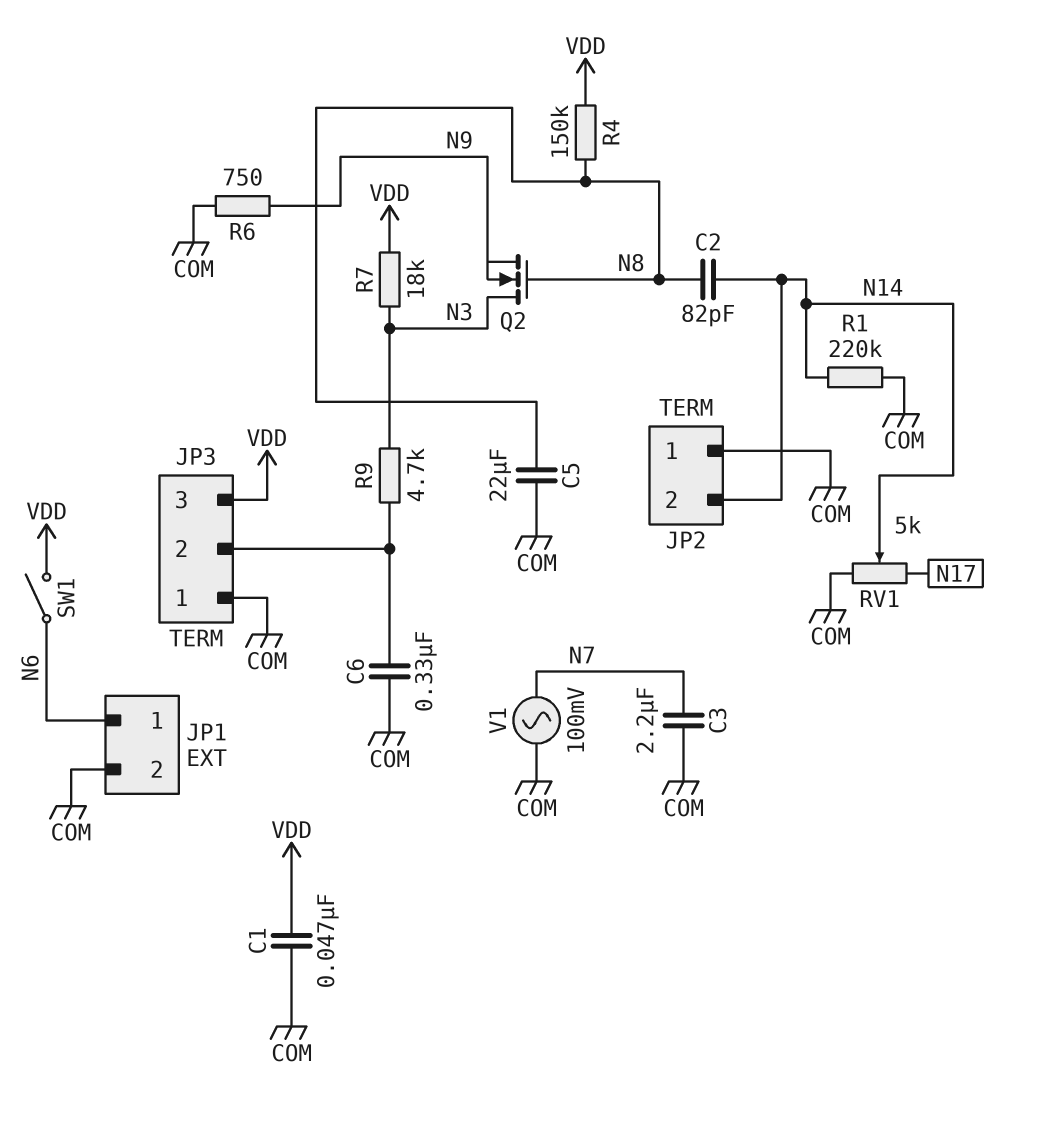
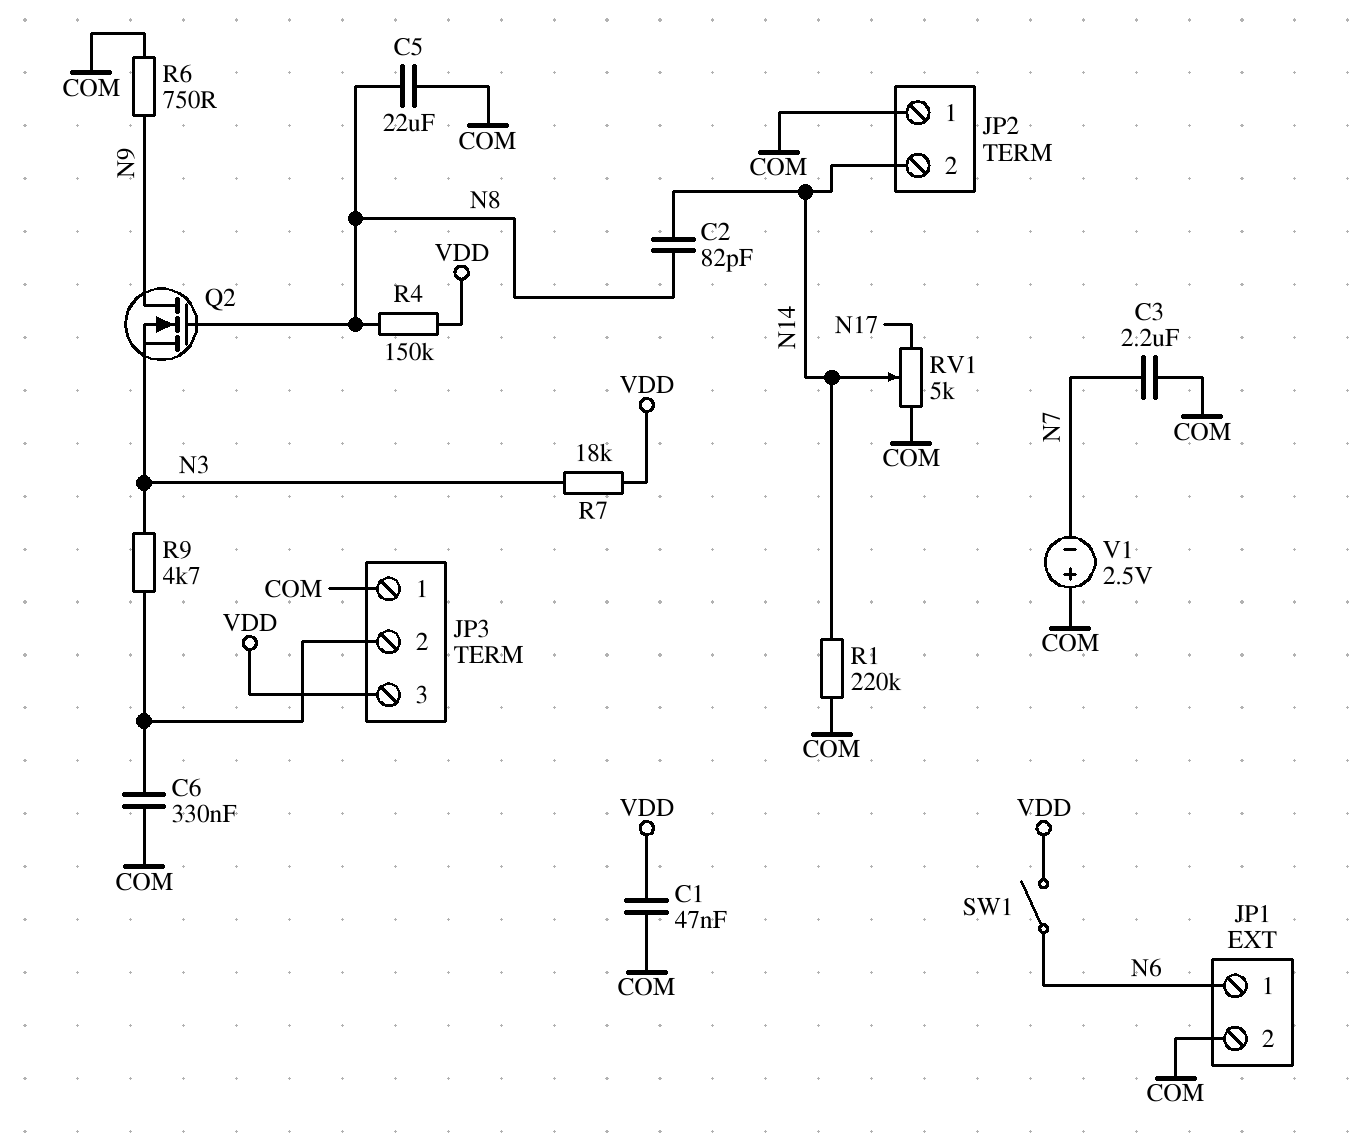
Q2: NMOS (G N8, D N3, S N9) -> NMOS (G N8, D N9, S N3)
V1: AC 100mV (COM, N7) -> 2.5V (plus COM, minus N7)

